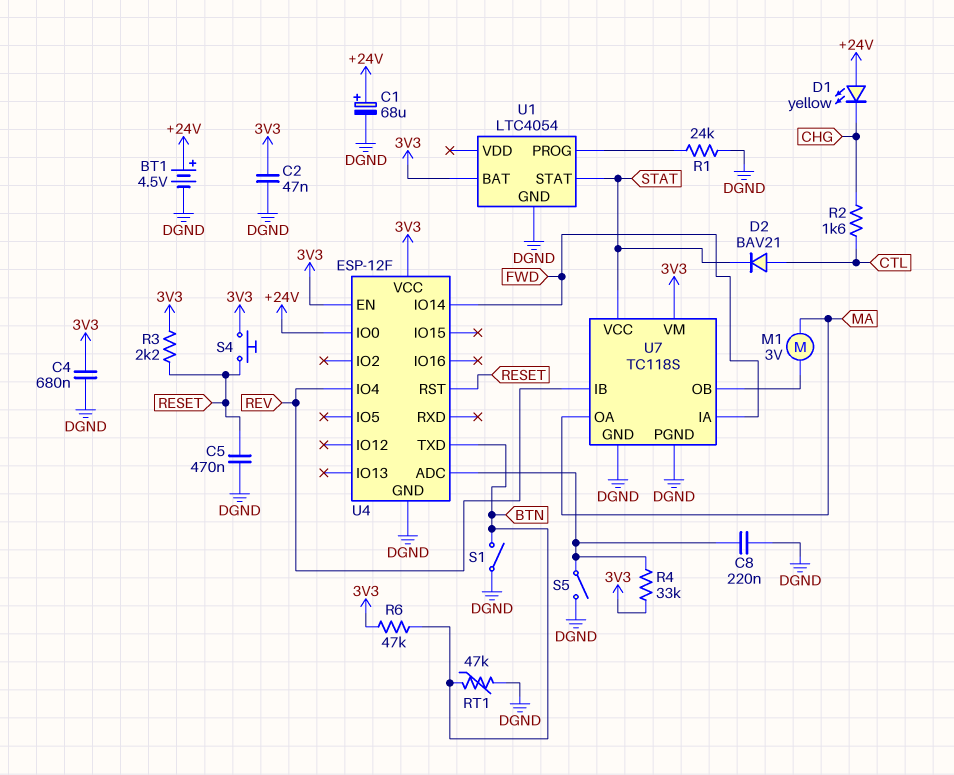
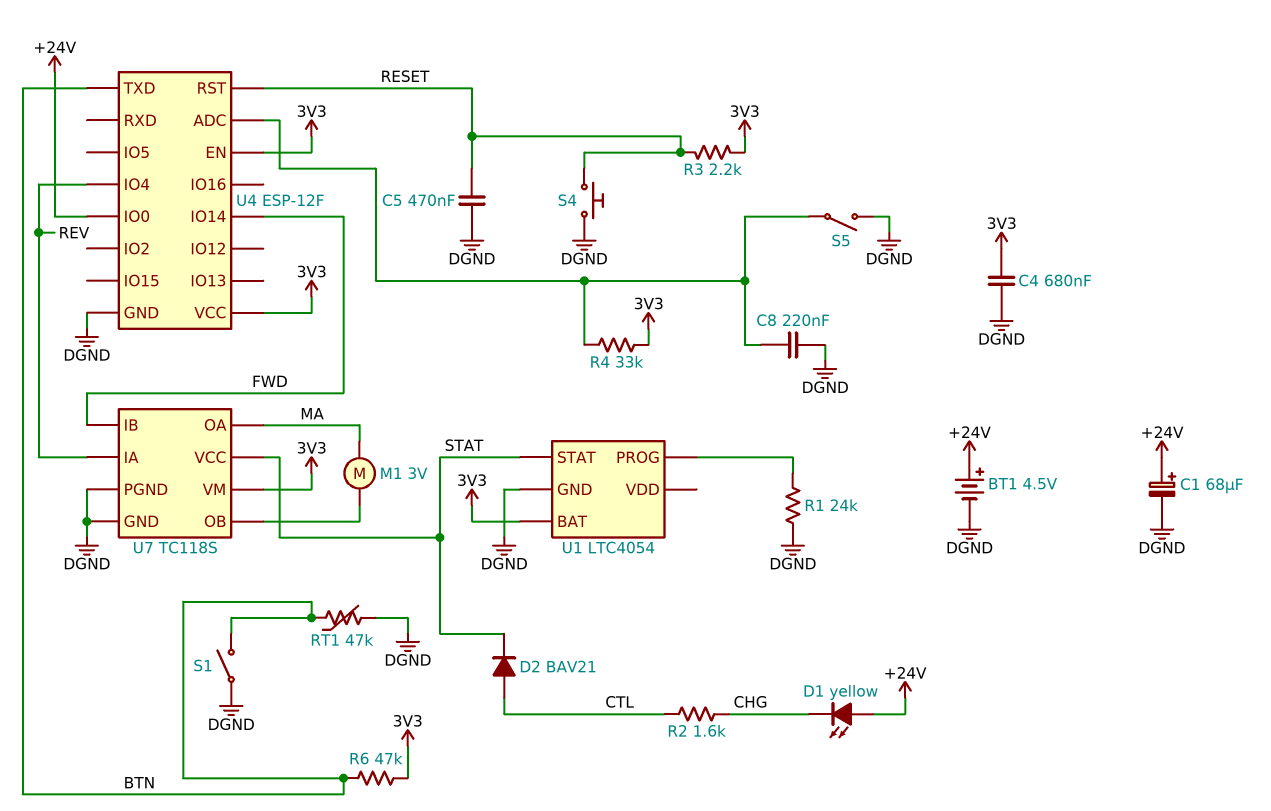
C2: 47nF (3V3, DGND) -> none
S4: button (3V3, RESET) -> button (DGND, RESET)
U7 pin IA: FWD -> REV
U7 pin IB: REV -> FWD

